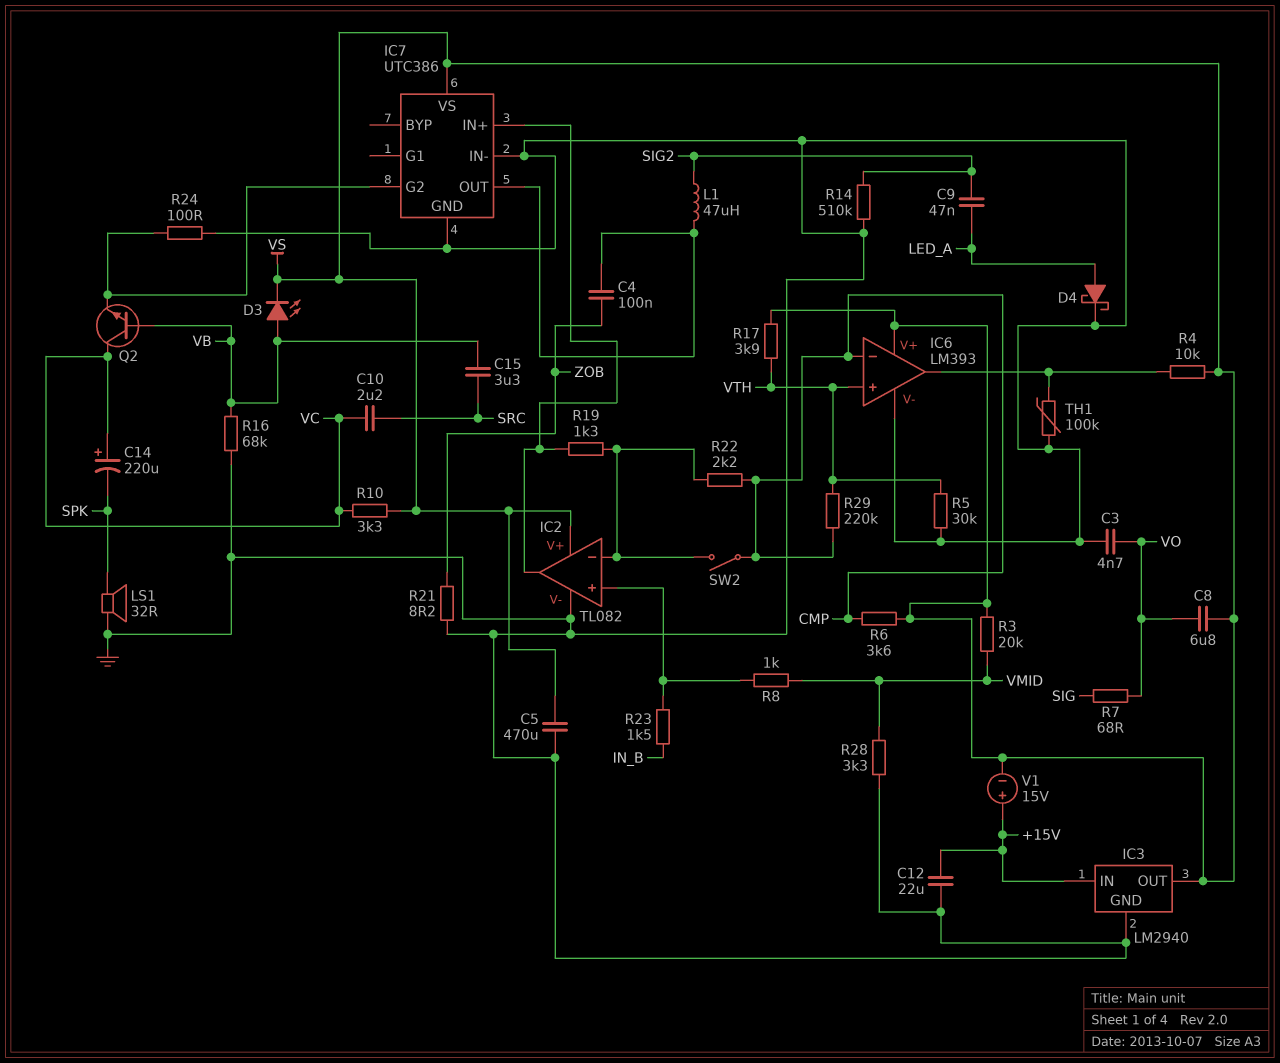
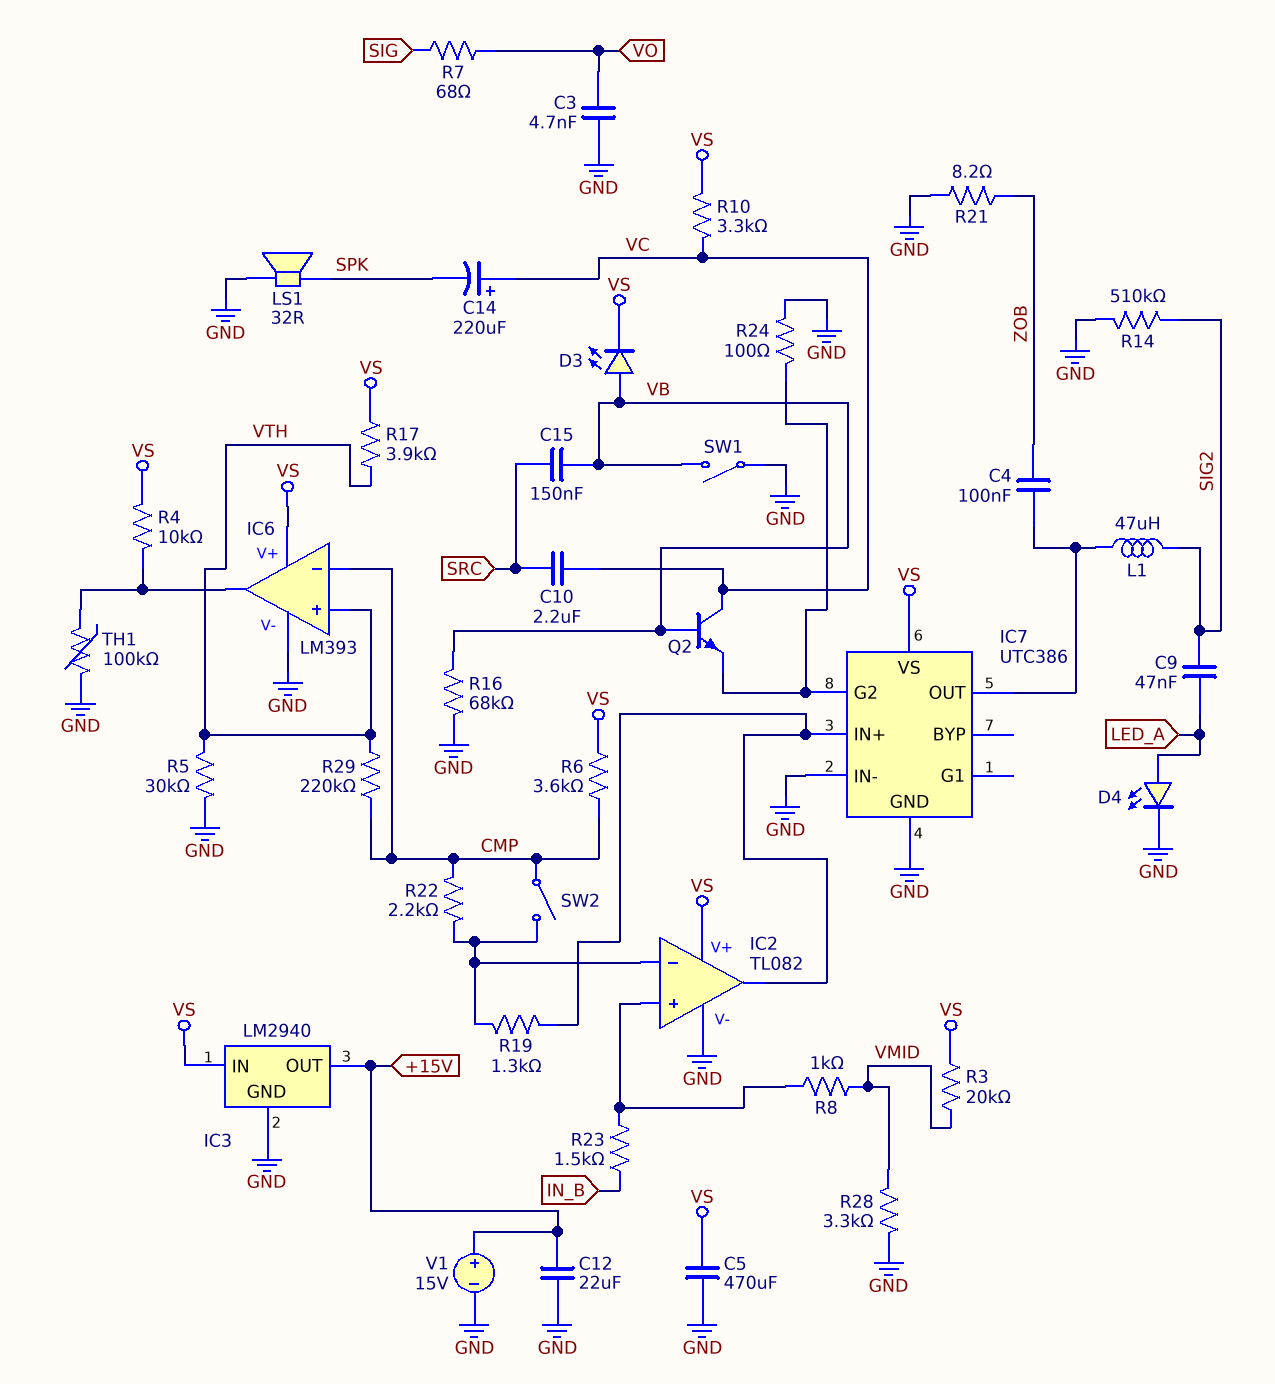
C8: 6.8uF (VO, VS) -> none
C15: 3.3uF (SRC, VB) -> 150nF (SRC, VB)
D4: schottky (A LED_A, K GND) -> LED (A LED_A, K GND)
IC3 pin IN: +15V -> VS
IC3 pin OUT: VS -> +15V
SW1: none -> switch (GND, VB)
V1: 15V (plus +15V, minus VS) -> 15V (plus +15V, minus GND)

